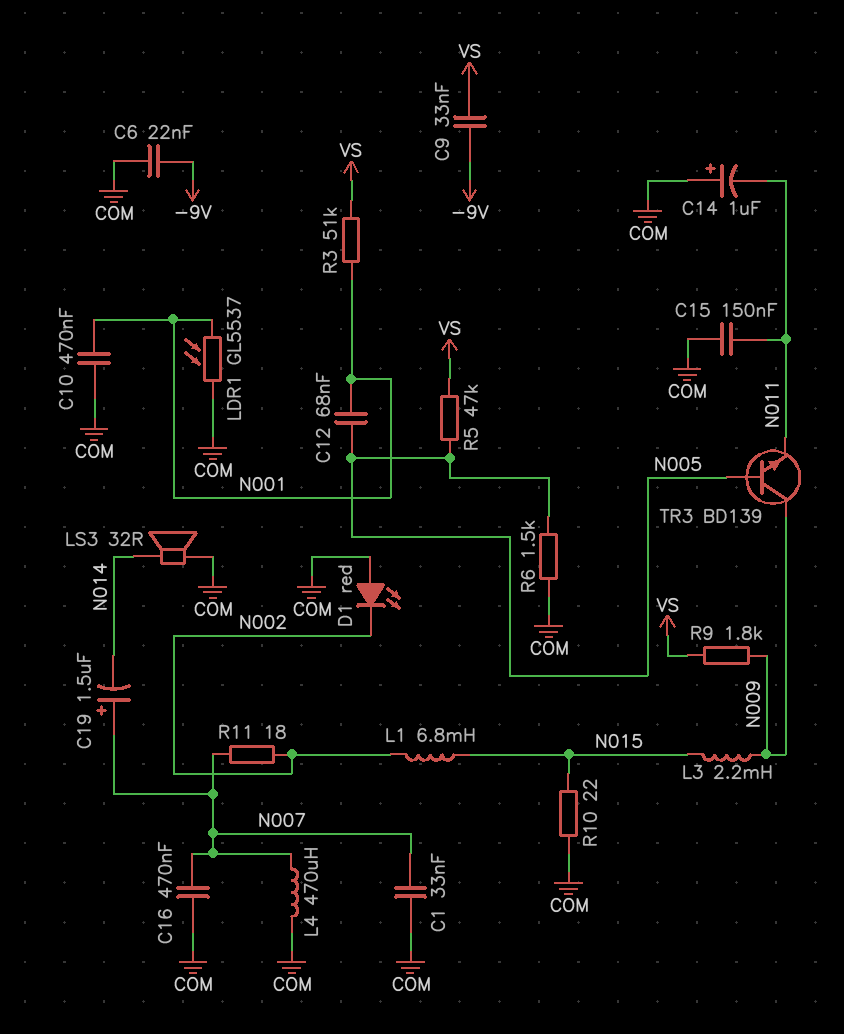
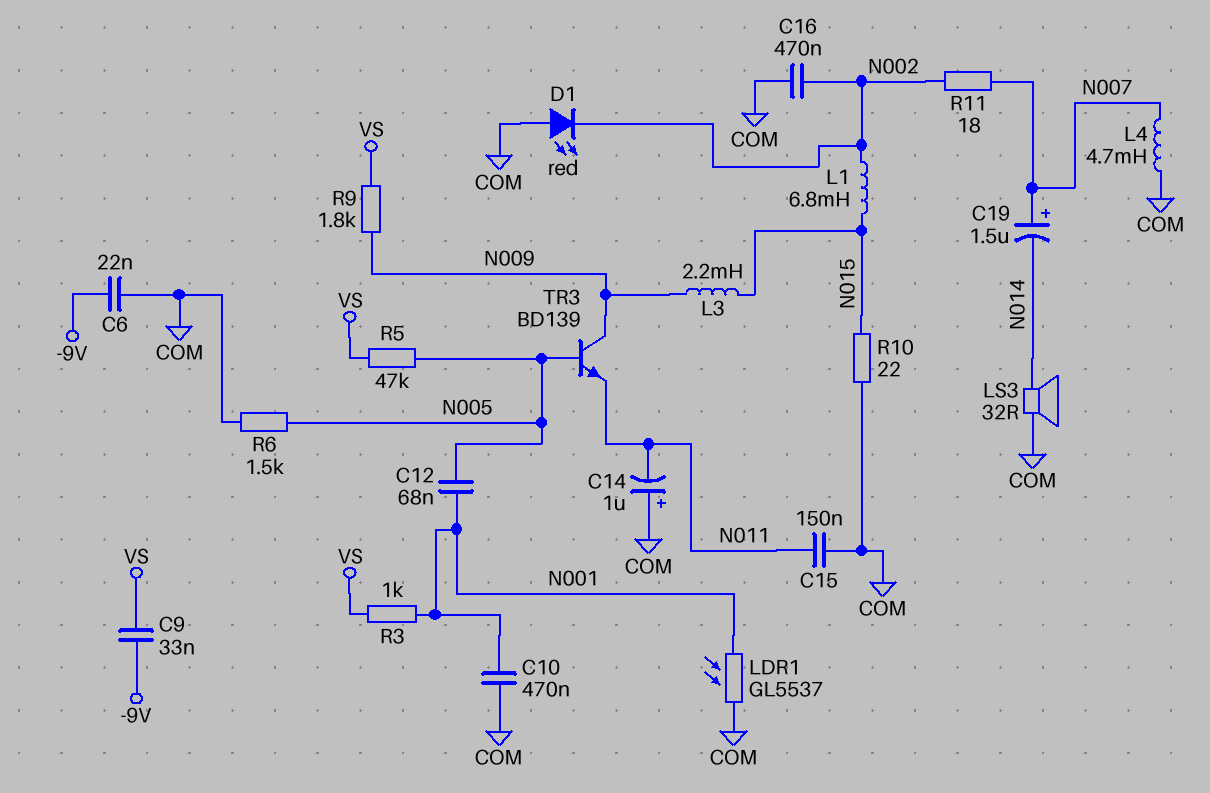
C1: 33nF (COM, N007) -> none
C16: 470nF (COM, N007) -> 470nF (COM, N002)
L4: 470uH (COM, N007) -> 4.7mH (COM, N007)
R3: 51k (N001, VS) -> 1k (N001, VS)

